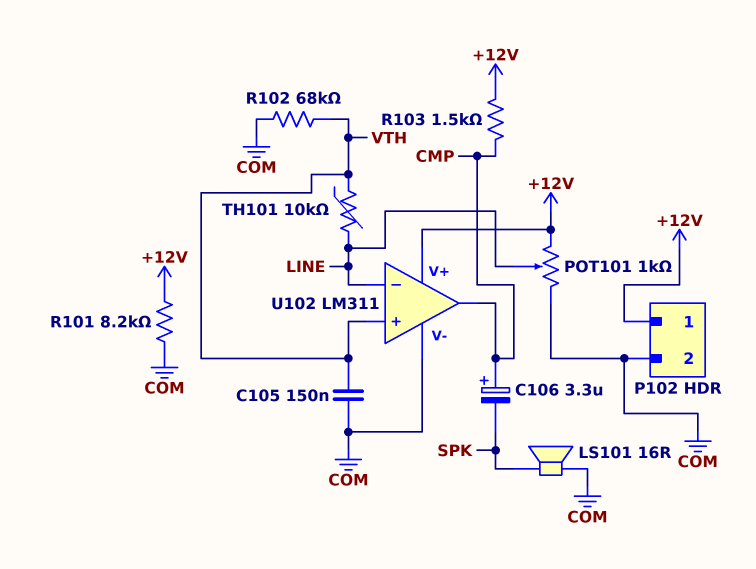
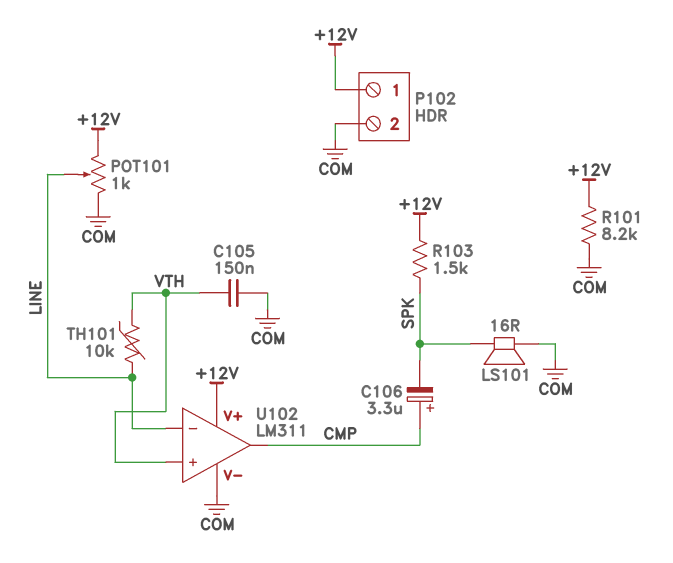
R102: 68k (COM, VTH) -> none
R103: 1.5k (+12V, CMP) -> 1.5k (+12V, SPK)

